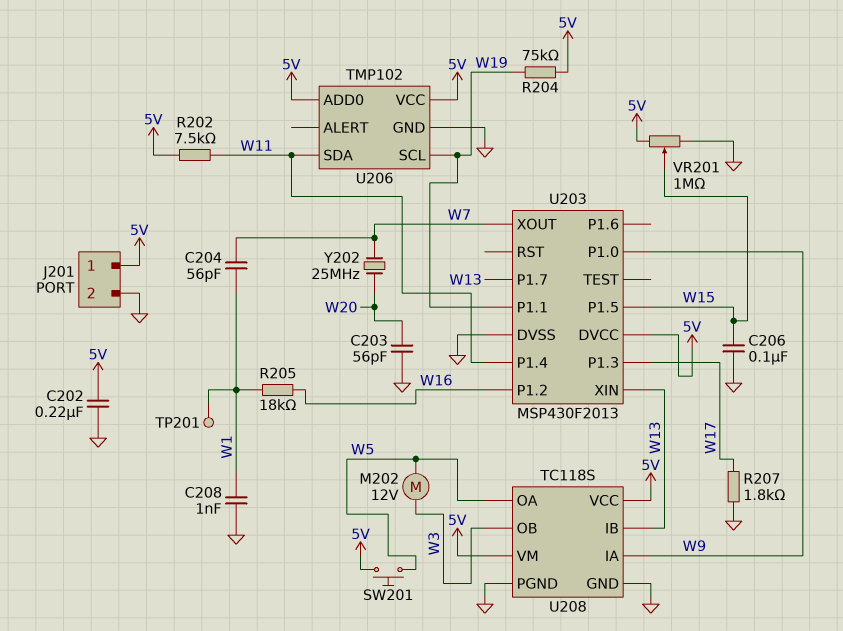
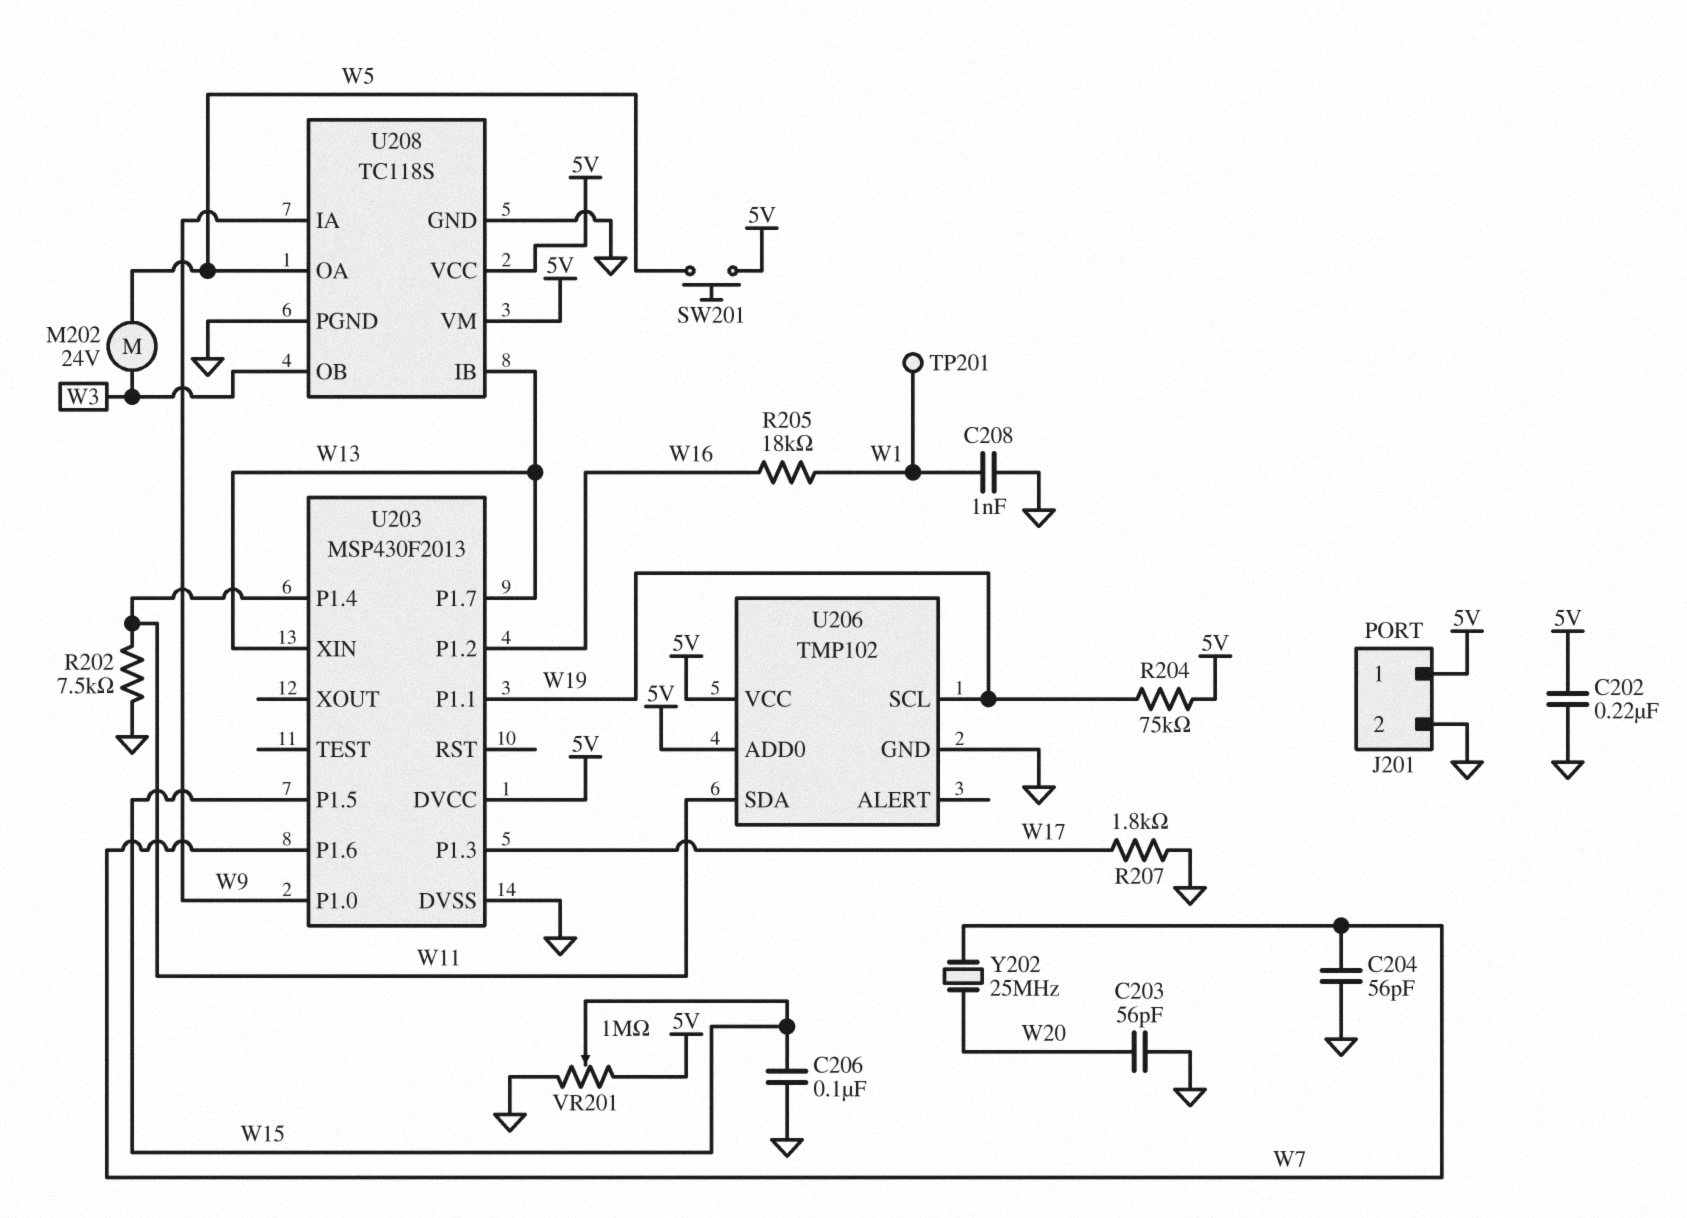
C204: 56pF (W1, W7) -> 56pF (GND, W7)
M202: motor 12V (W3, W5) -> motor 24V (W3, W5)
R202: 7.5k (5V, W11) -> 7.5k (GND, W11)
U203 pin P1.6: none -> W7
U203 pin XOUT: W7 -> none

